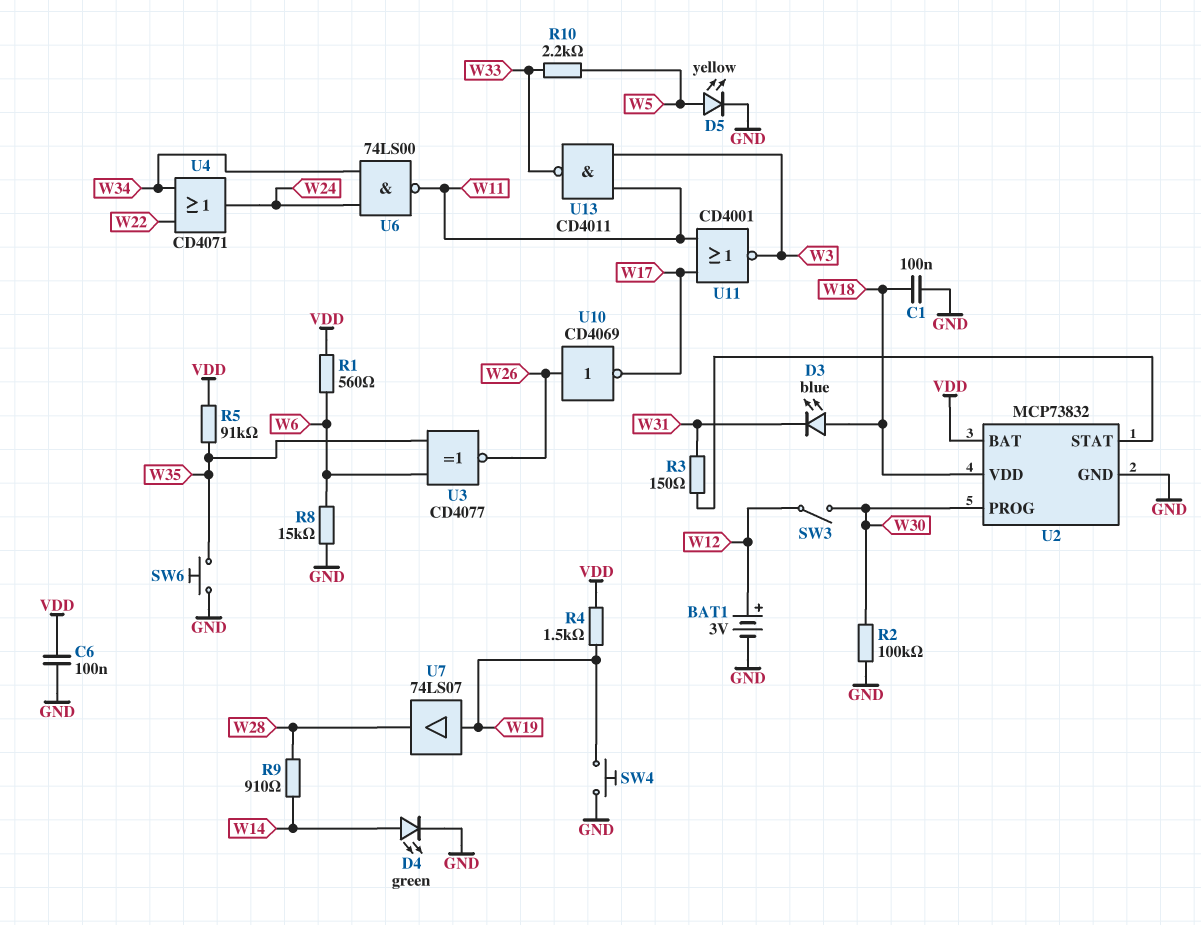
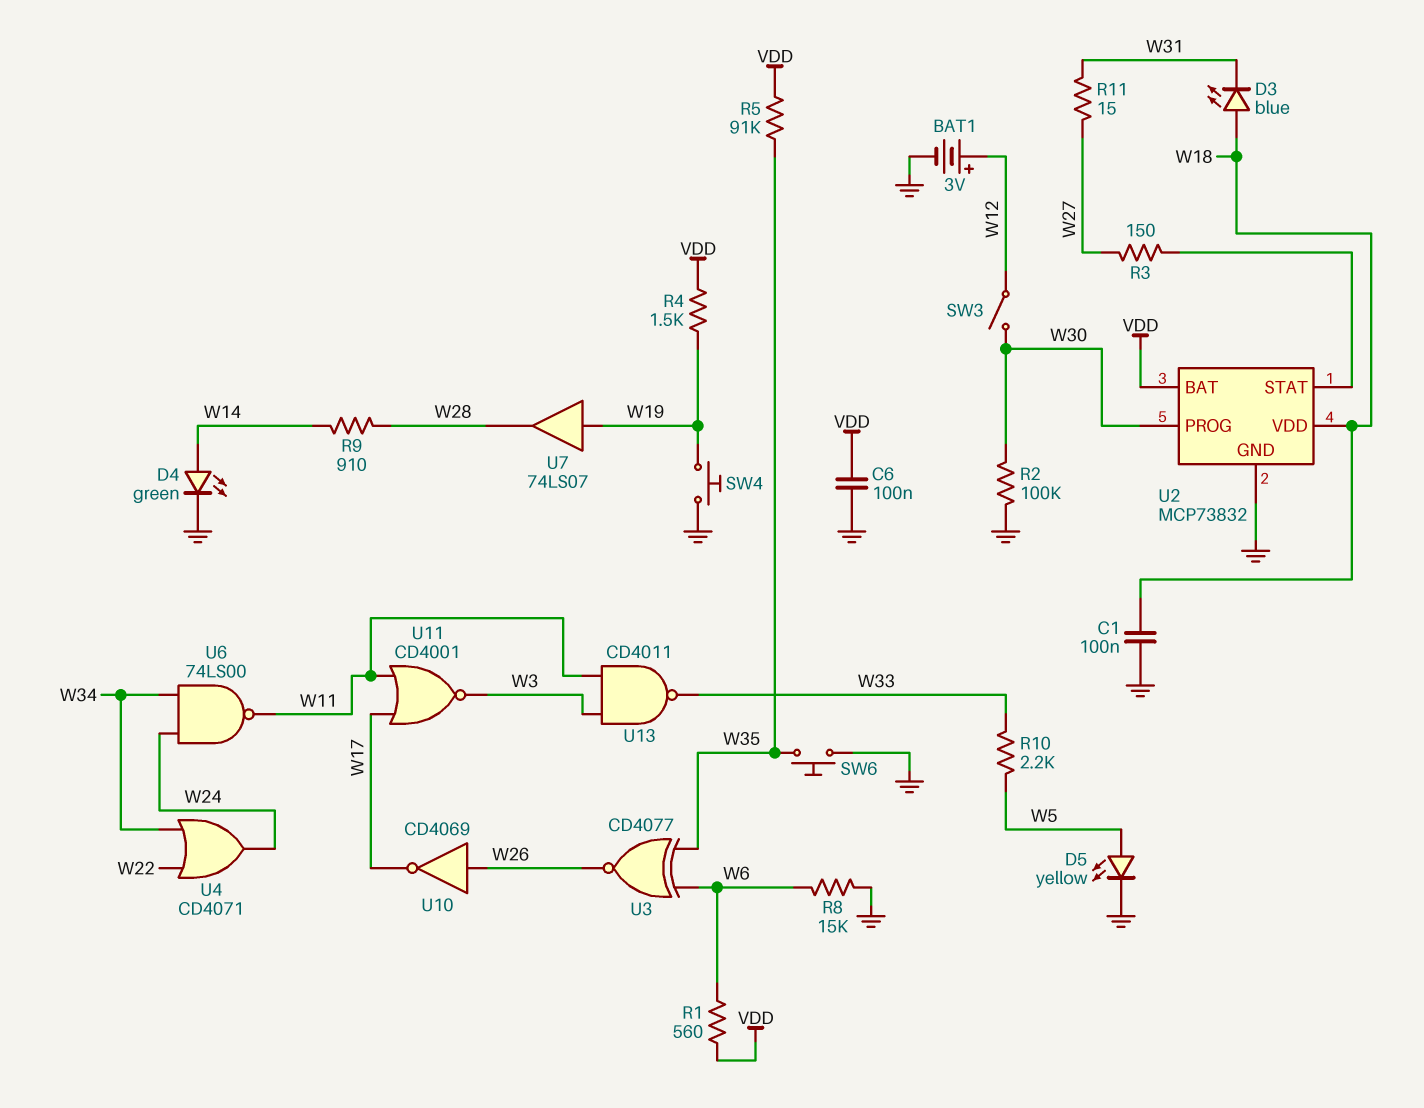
R3: 150 (U2/STAT, W31) -> 150 (U2/STAT, W27)
R11: none -> 15 (W27, W31)

